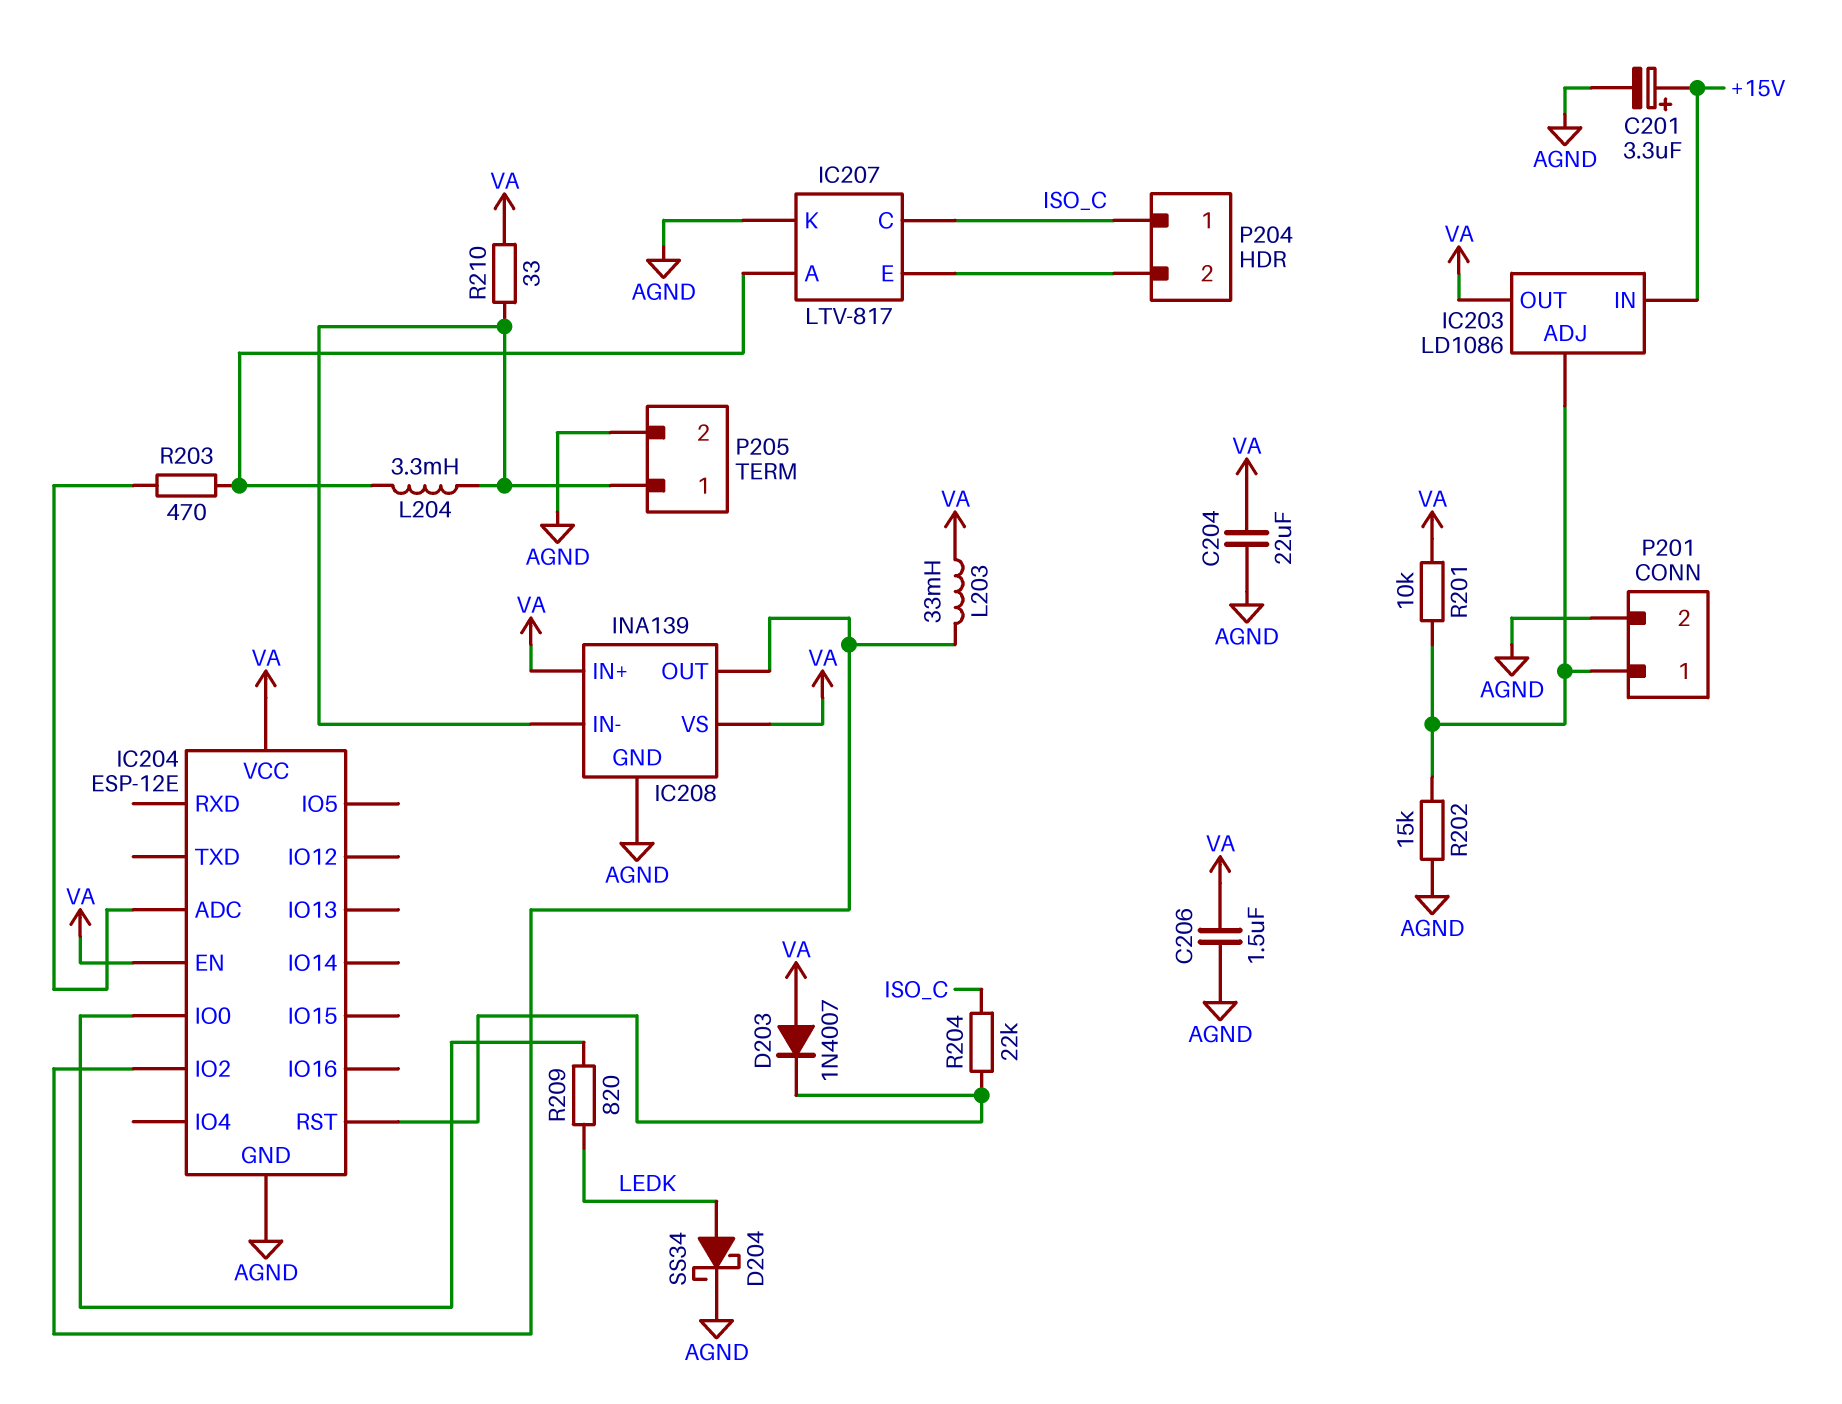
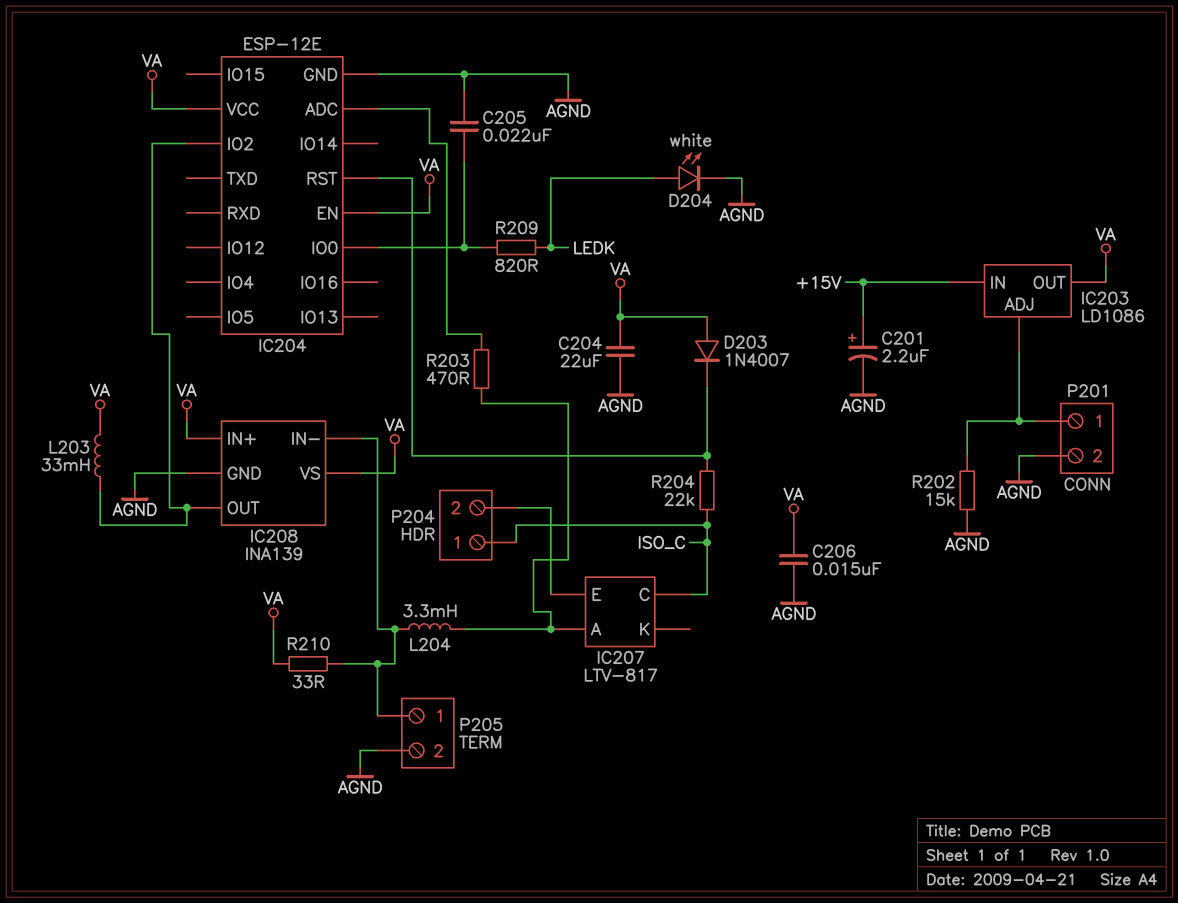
C201: 3.3uF (plus +15V, minus AGND) -> 2.2uF (plus +15V, minus AGND)
C205: none -> 22nF (AGND, IC204/IO0)
C206: 1.5uF (AGND, VA) -> 15nF (AGND, VA)
D204: schottky SS34 (A LEDK, K AGND) -> LED white (A LEDK, K AGND)
IC207 pin K: AGND -> none
R201: 10k (IC203/ADJ, VA) -> none

